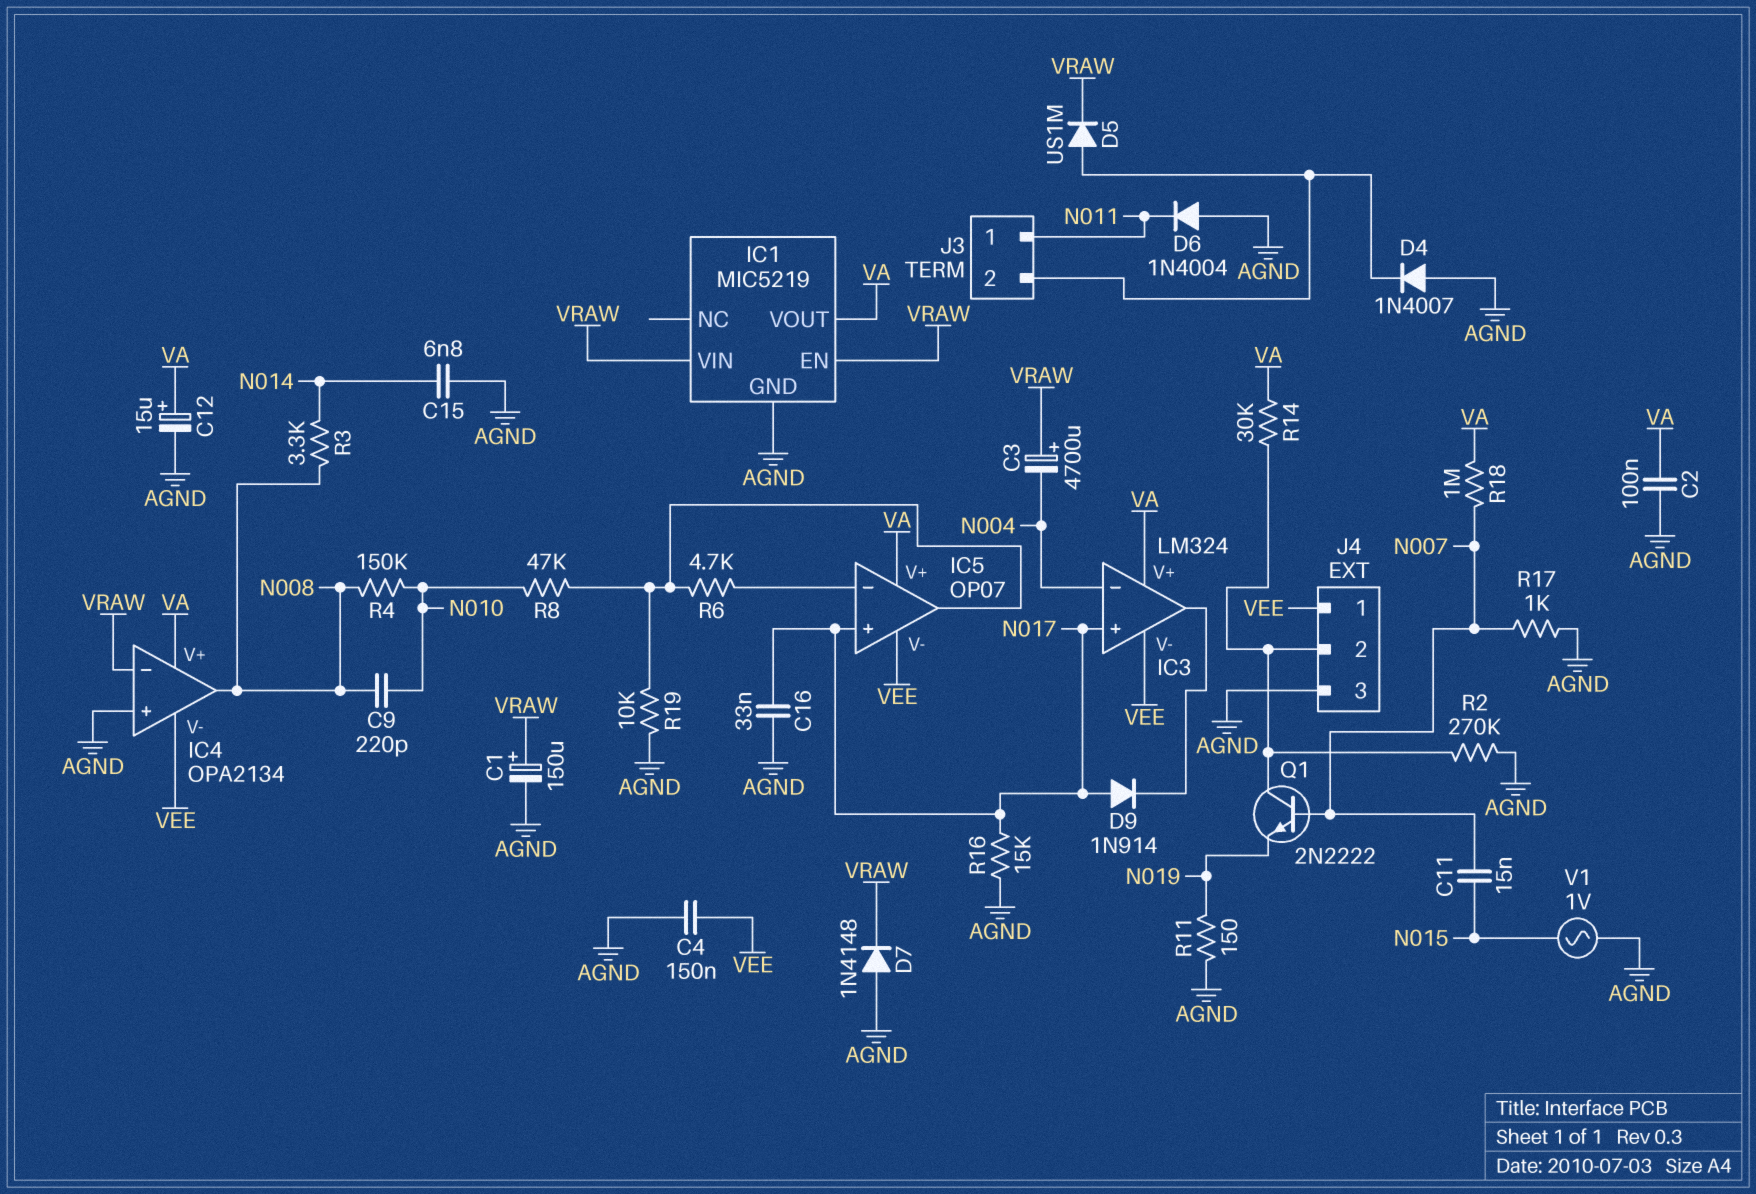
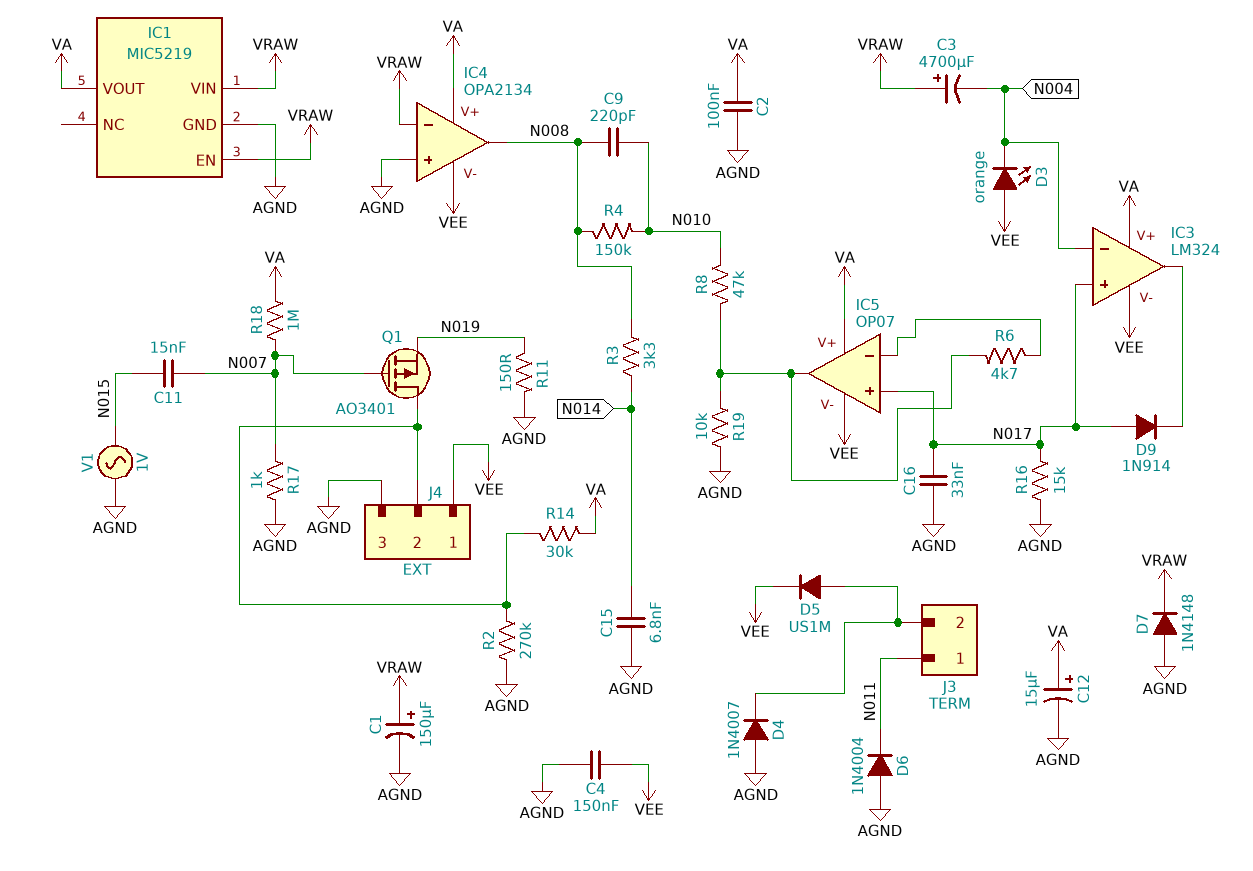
D3: none -> LED orange (A VEE, K N004)
D5: diode US1M (A J3/2, K VRAW) -> diode US1M (A J3/2, K VEE)
Q1: NPN 2N2222 (B N007, C J4/2, E N019) -> PMOS AO3401 (G N007, D J4/2, S N019)

